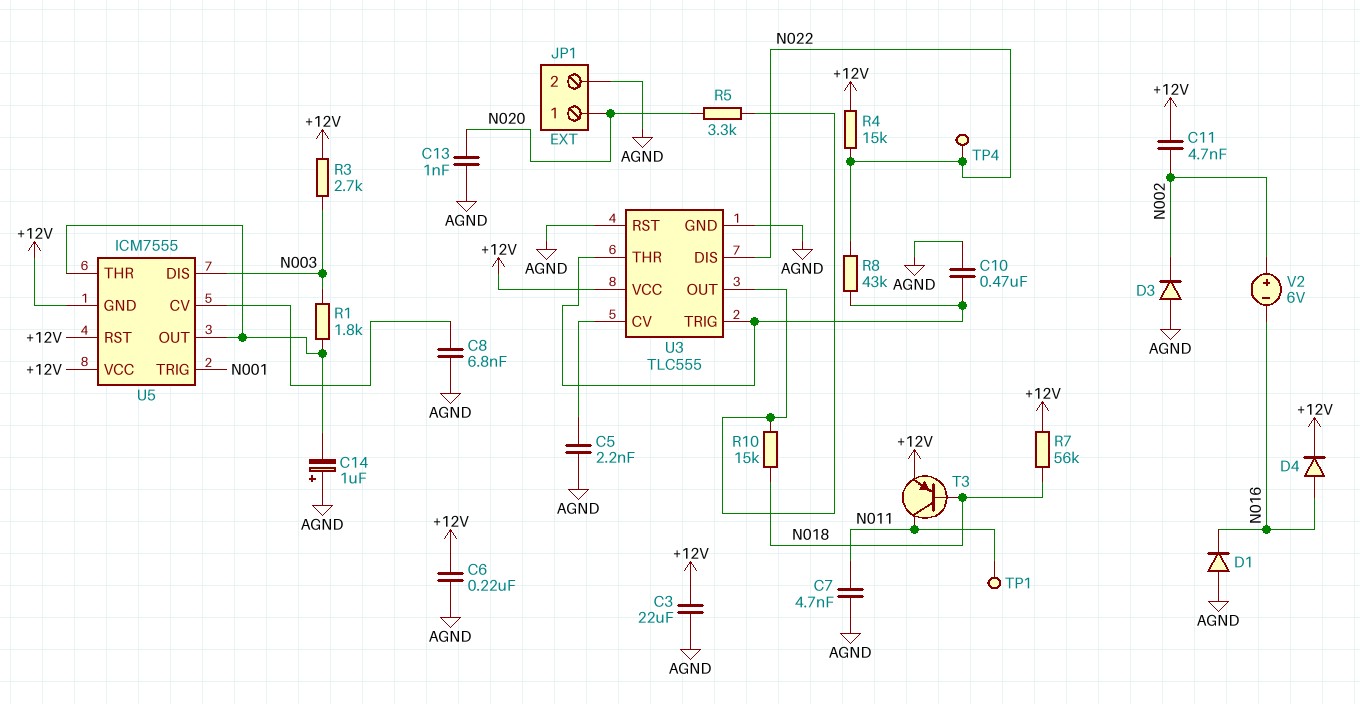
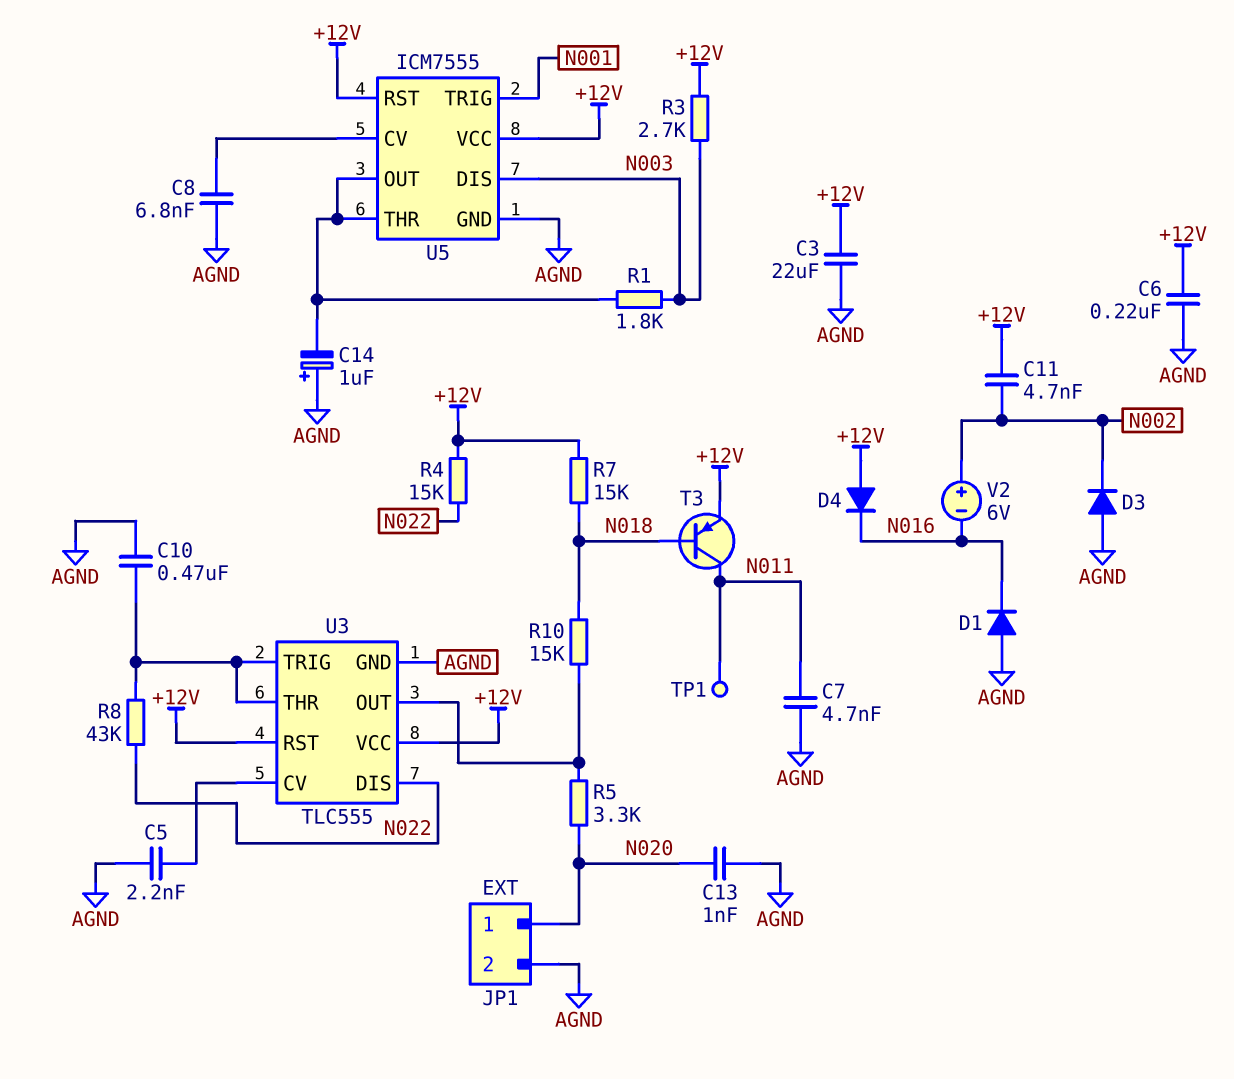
D4: diode (A N016, K +12V) -> diode (A +12V, K N016)
R7: 56k (+12V, N018) -> 15k (+12V, N018)
TP4: test point (N022) -> none
U3 pin RST: AGND -> +12V
U5 pin GND: +12V -> AGND

